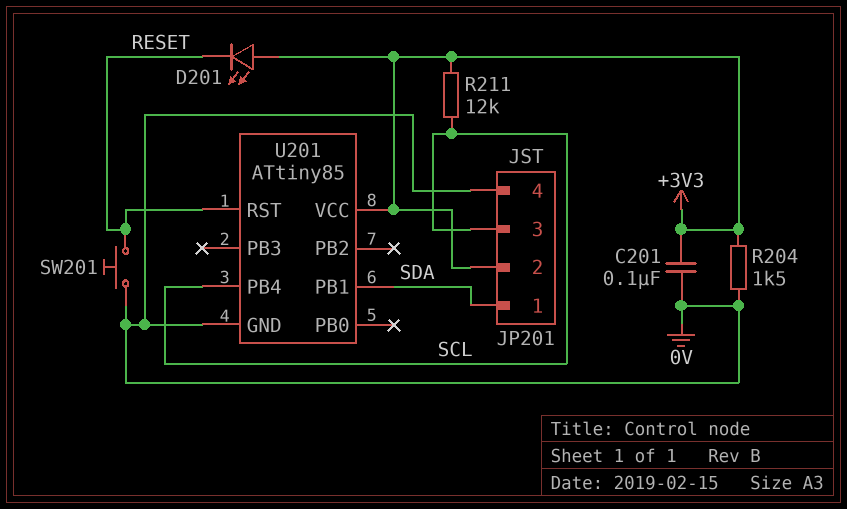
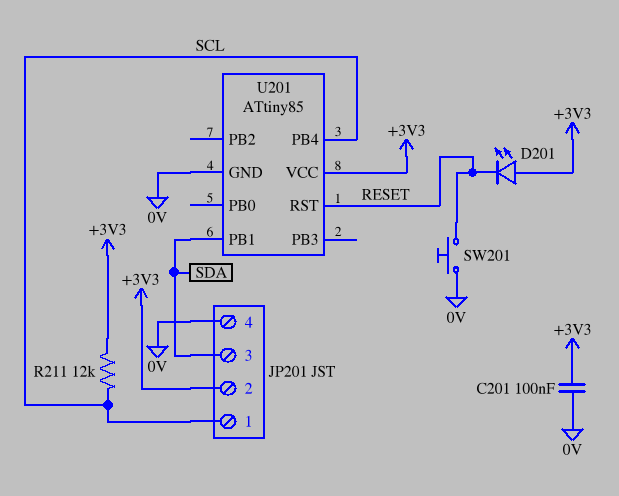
JP201 pin 1: SDA -> SCL
JP201 pin 3: SCL -> SDA
R204: 1.5k (+3V3, 0V) -> none

